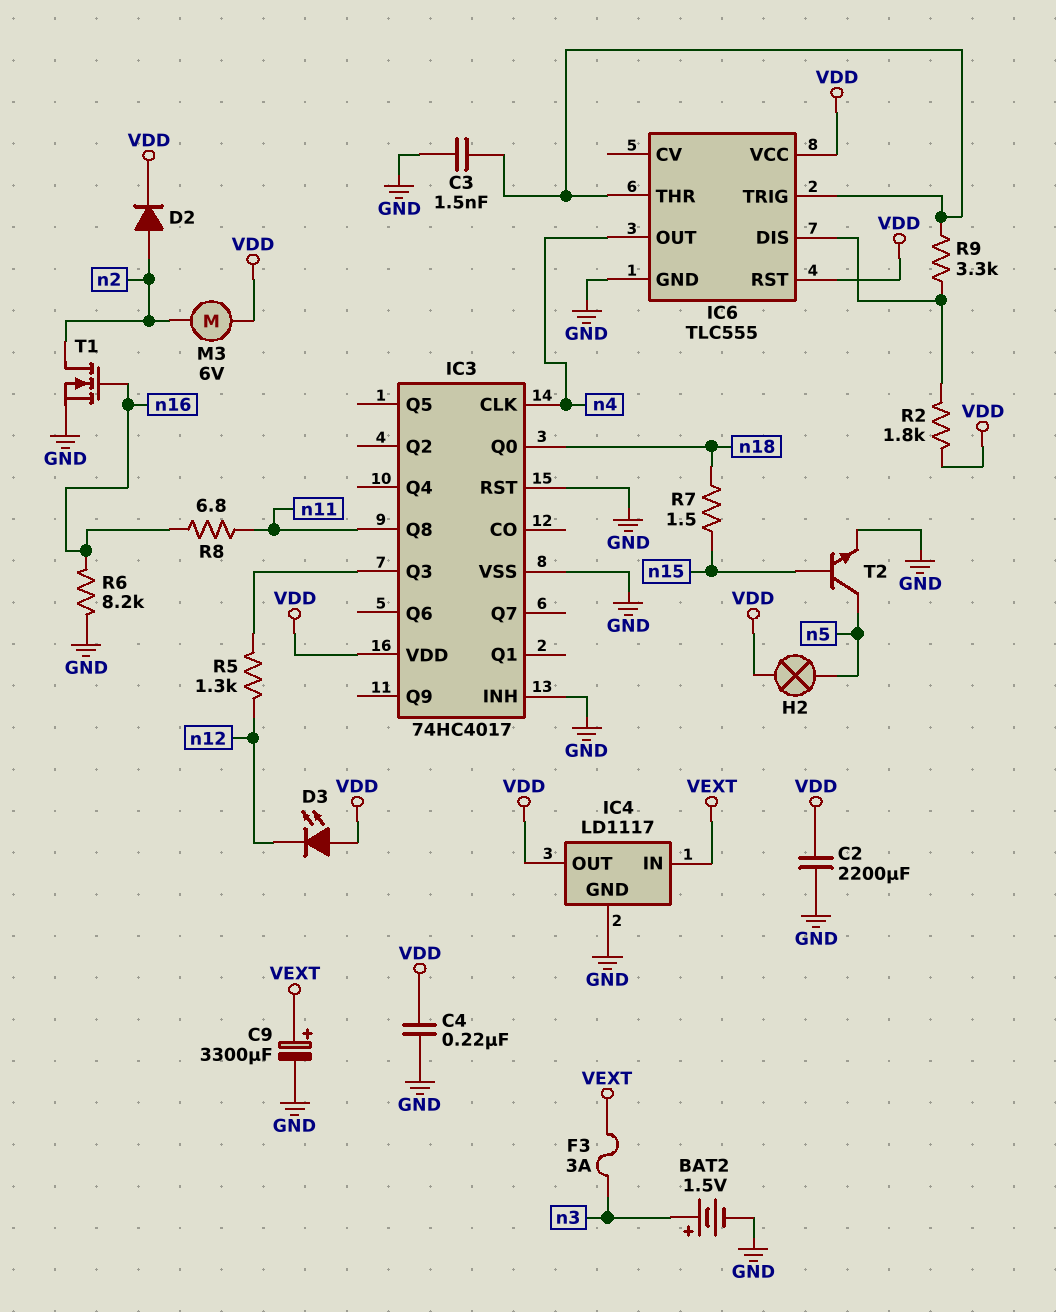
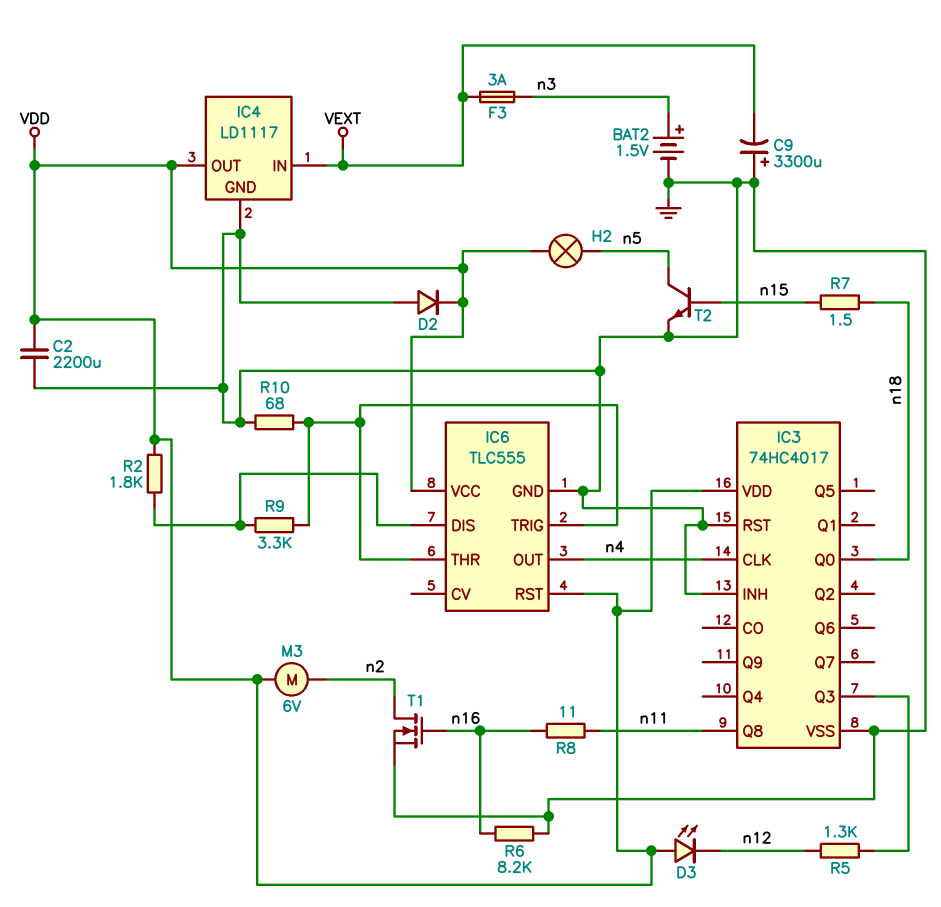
C3: 1.5nF (GND, IC6/THR) -> none
C4: 220nF (GND, VDD) -> none
C9: 3300uF (plus VEXT, minus GND) -> 3300uF (plus GND, minus VEXT)
D2: diode (A n2, K VDD) -> diode (A GND, K VDD)
R8: 6.8 (n11, n16) -> 11 (n11, n16)
R10: none -> 68 (GND, IC6/THR)

